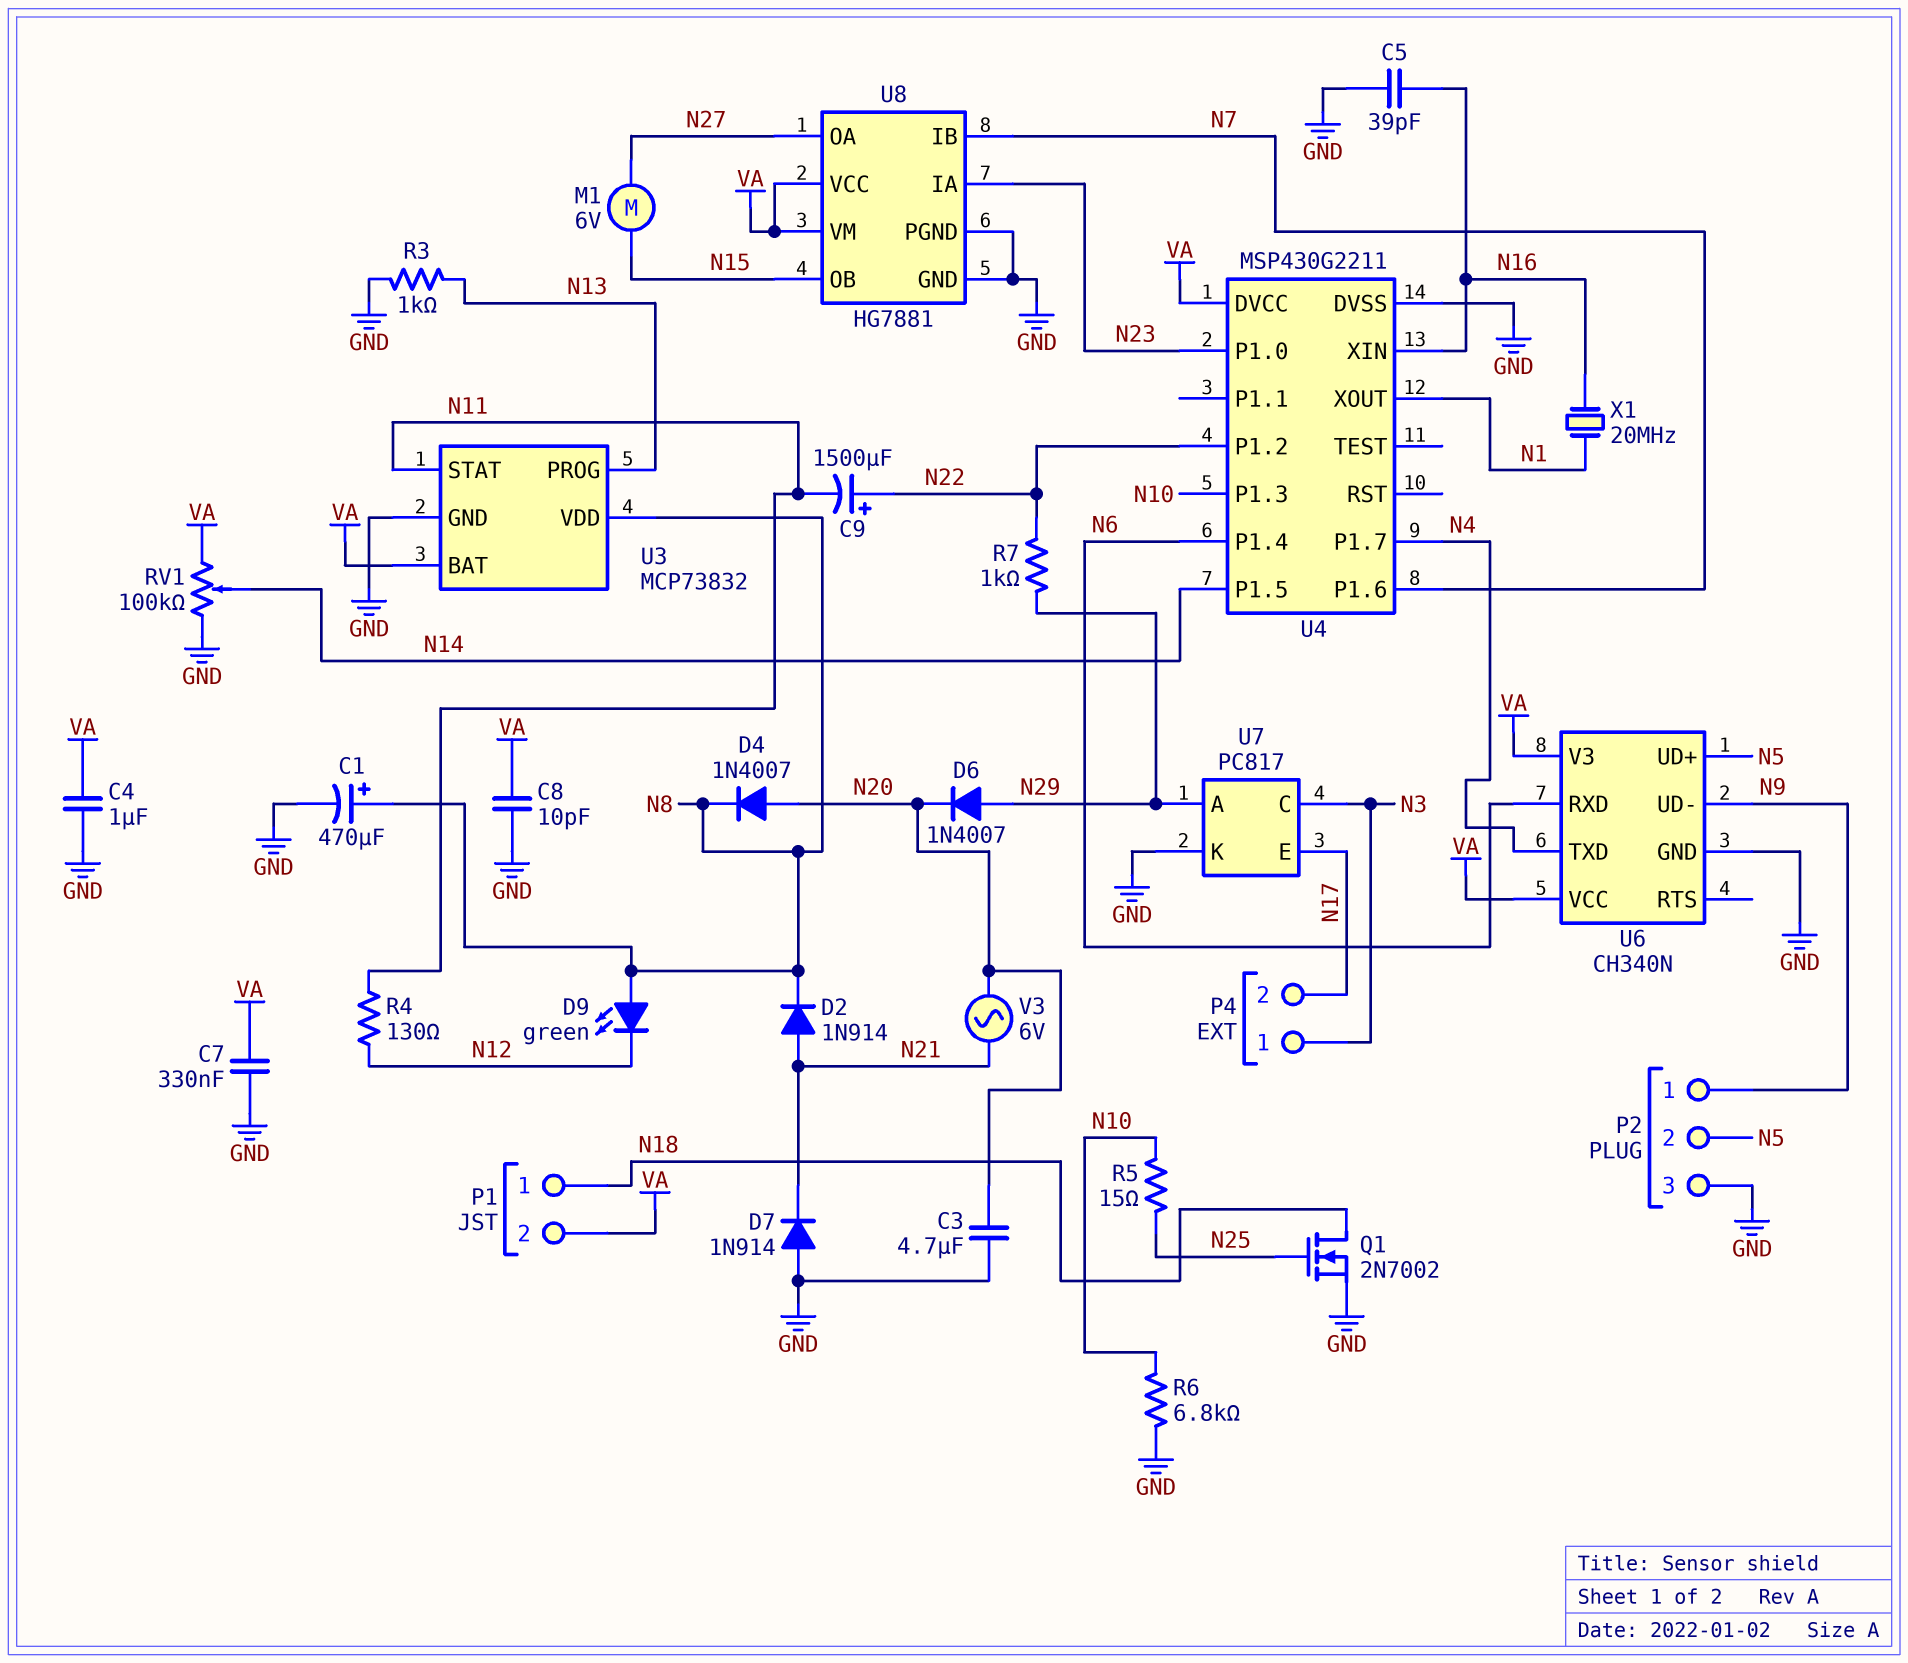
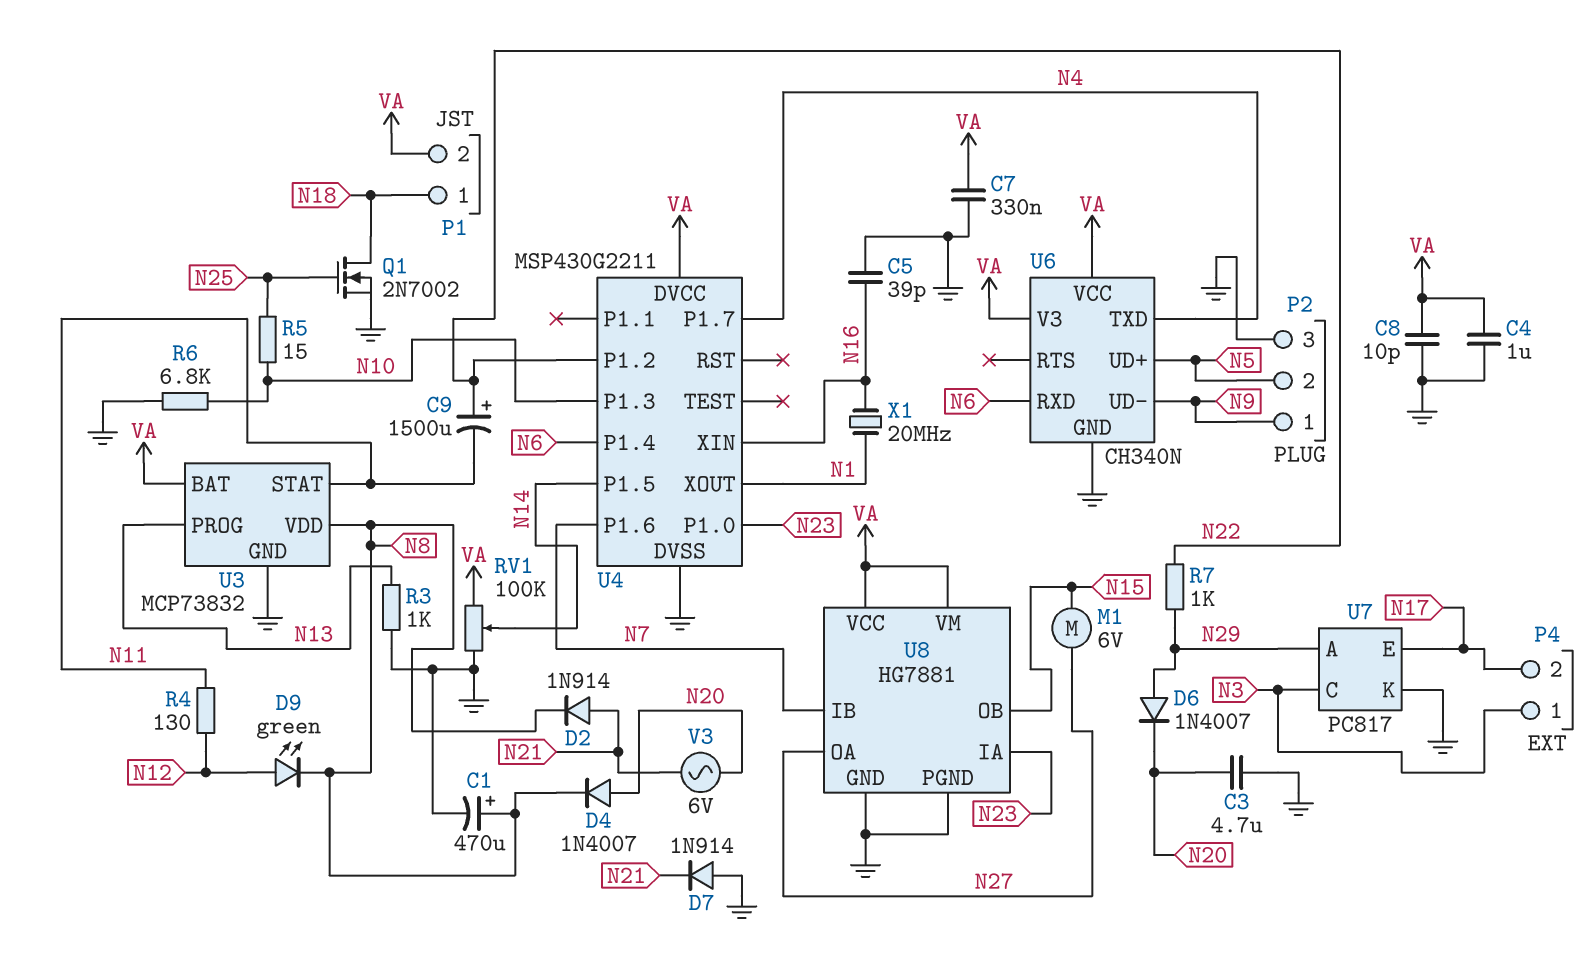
D9: LED green (A N8, K N12) -> LED green (A N12, K N8)

